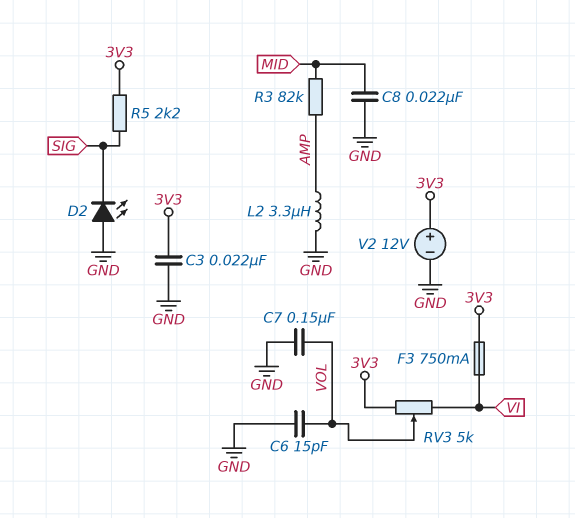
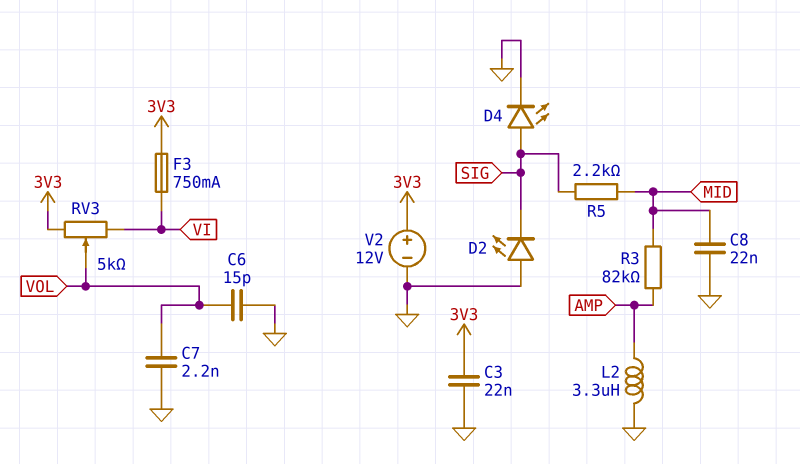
C7: 150nF (GND, VOL) -> 2.2nF (GND, VOL)
D4: none -> LED (A SIG, K GND)
R5: 2.2k (3V3, SIG) -> 2.2k (MID, SIG)

